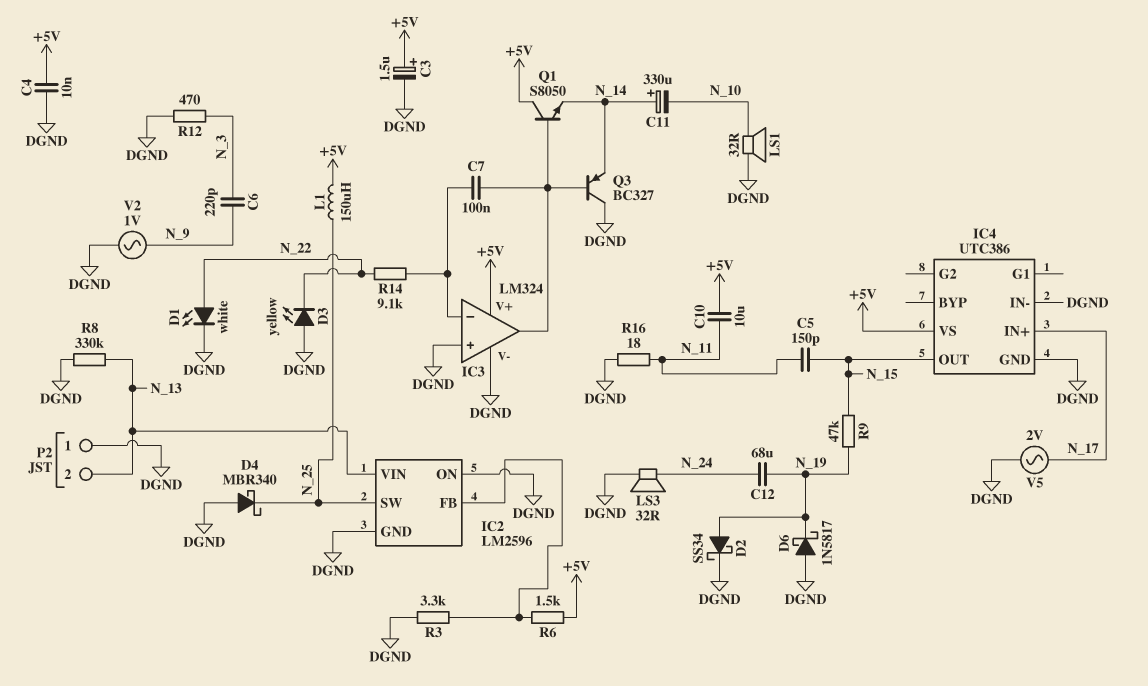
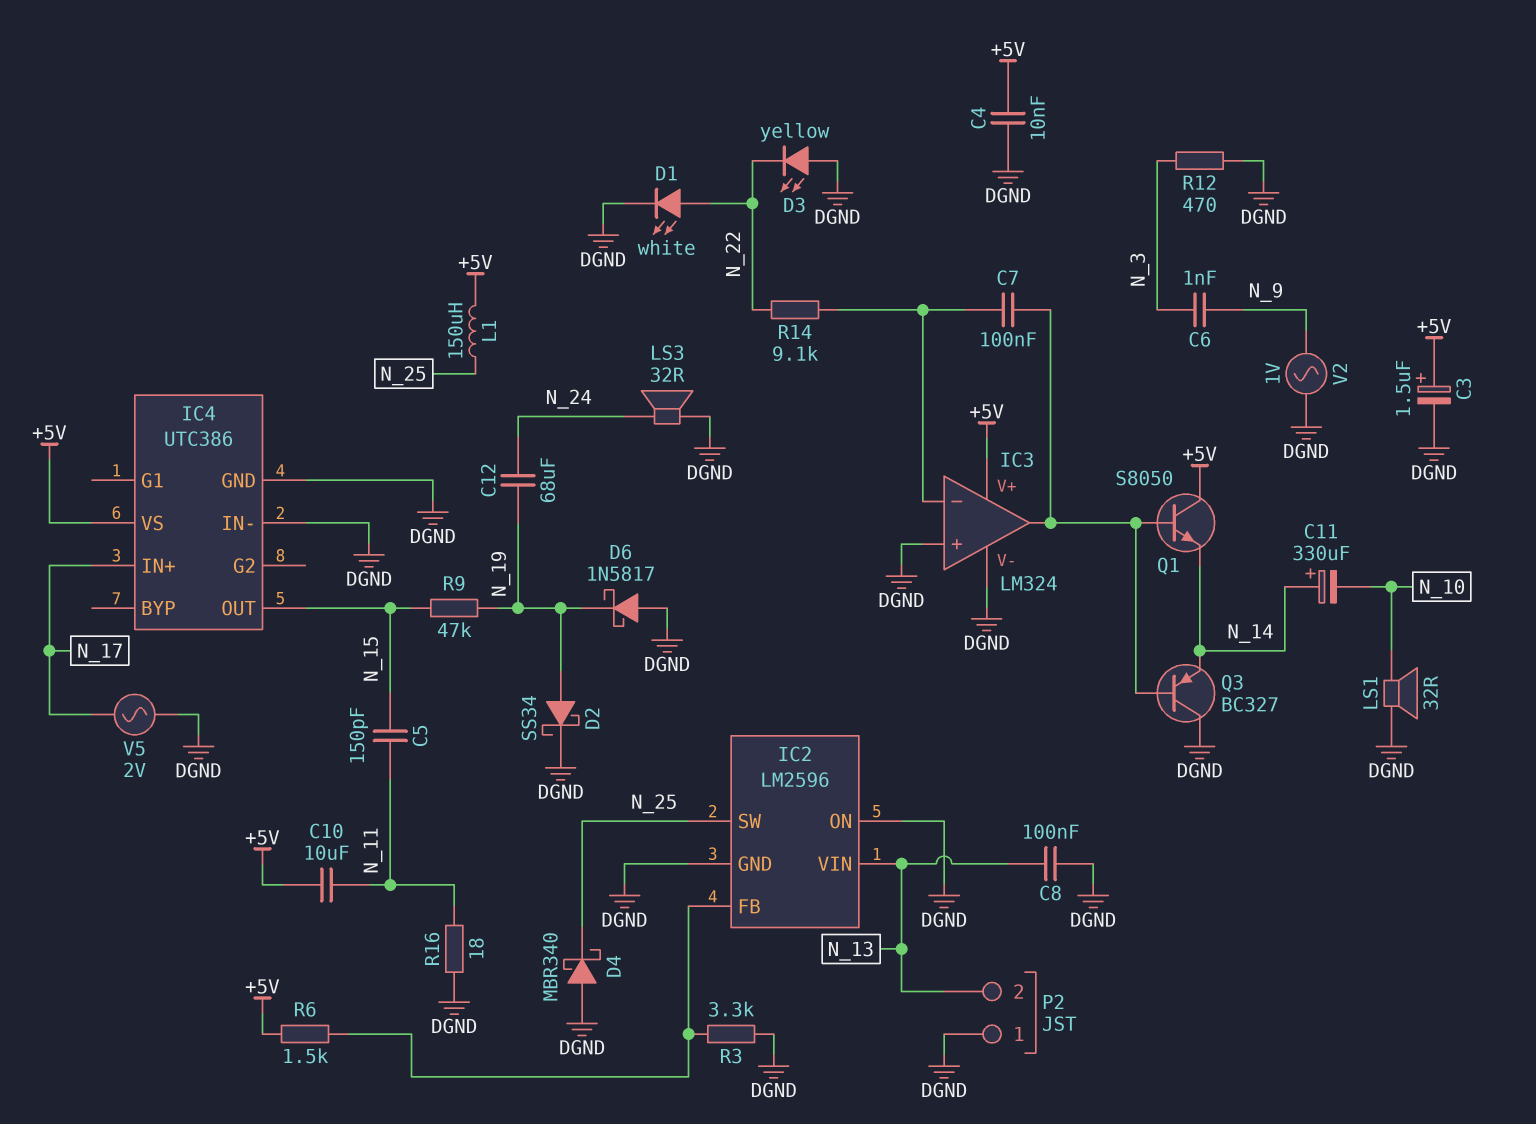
C6: 220pF (N_3, N_9) -> 1nF (N_3, N_9)
C8: none -> 100nF (DGND, N_13)
R8: 330k (DGND, N_13) -> none

